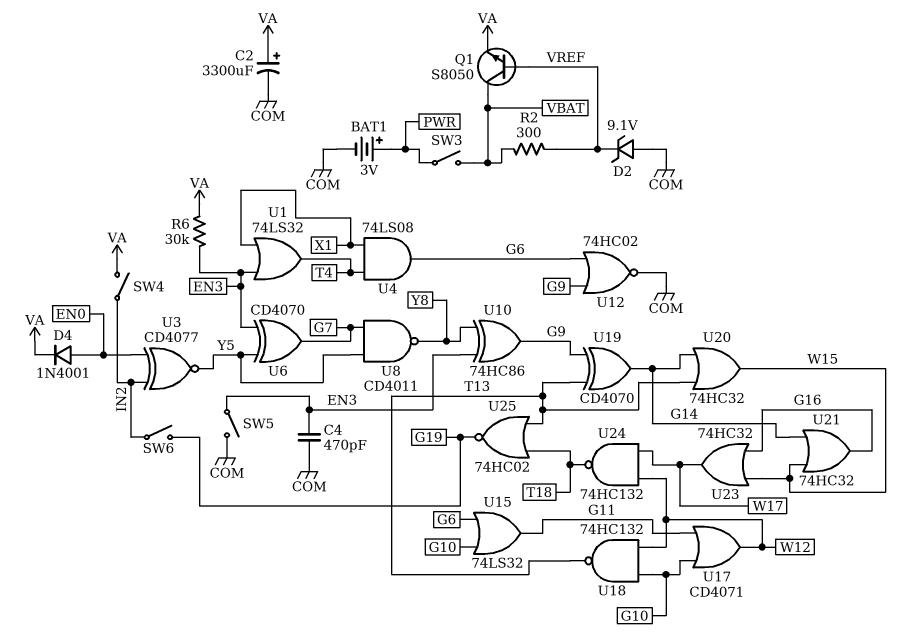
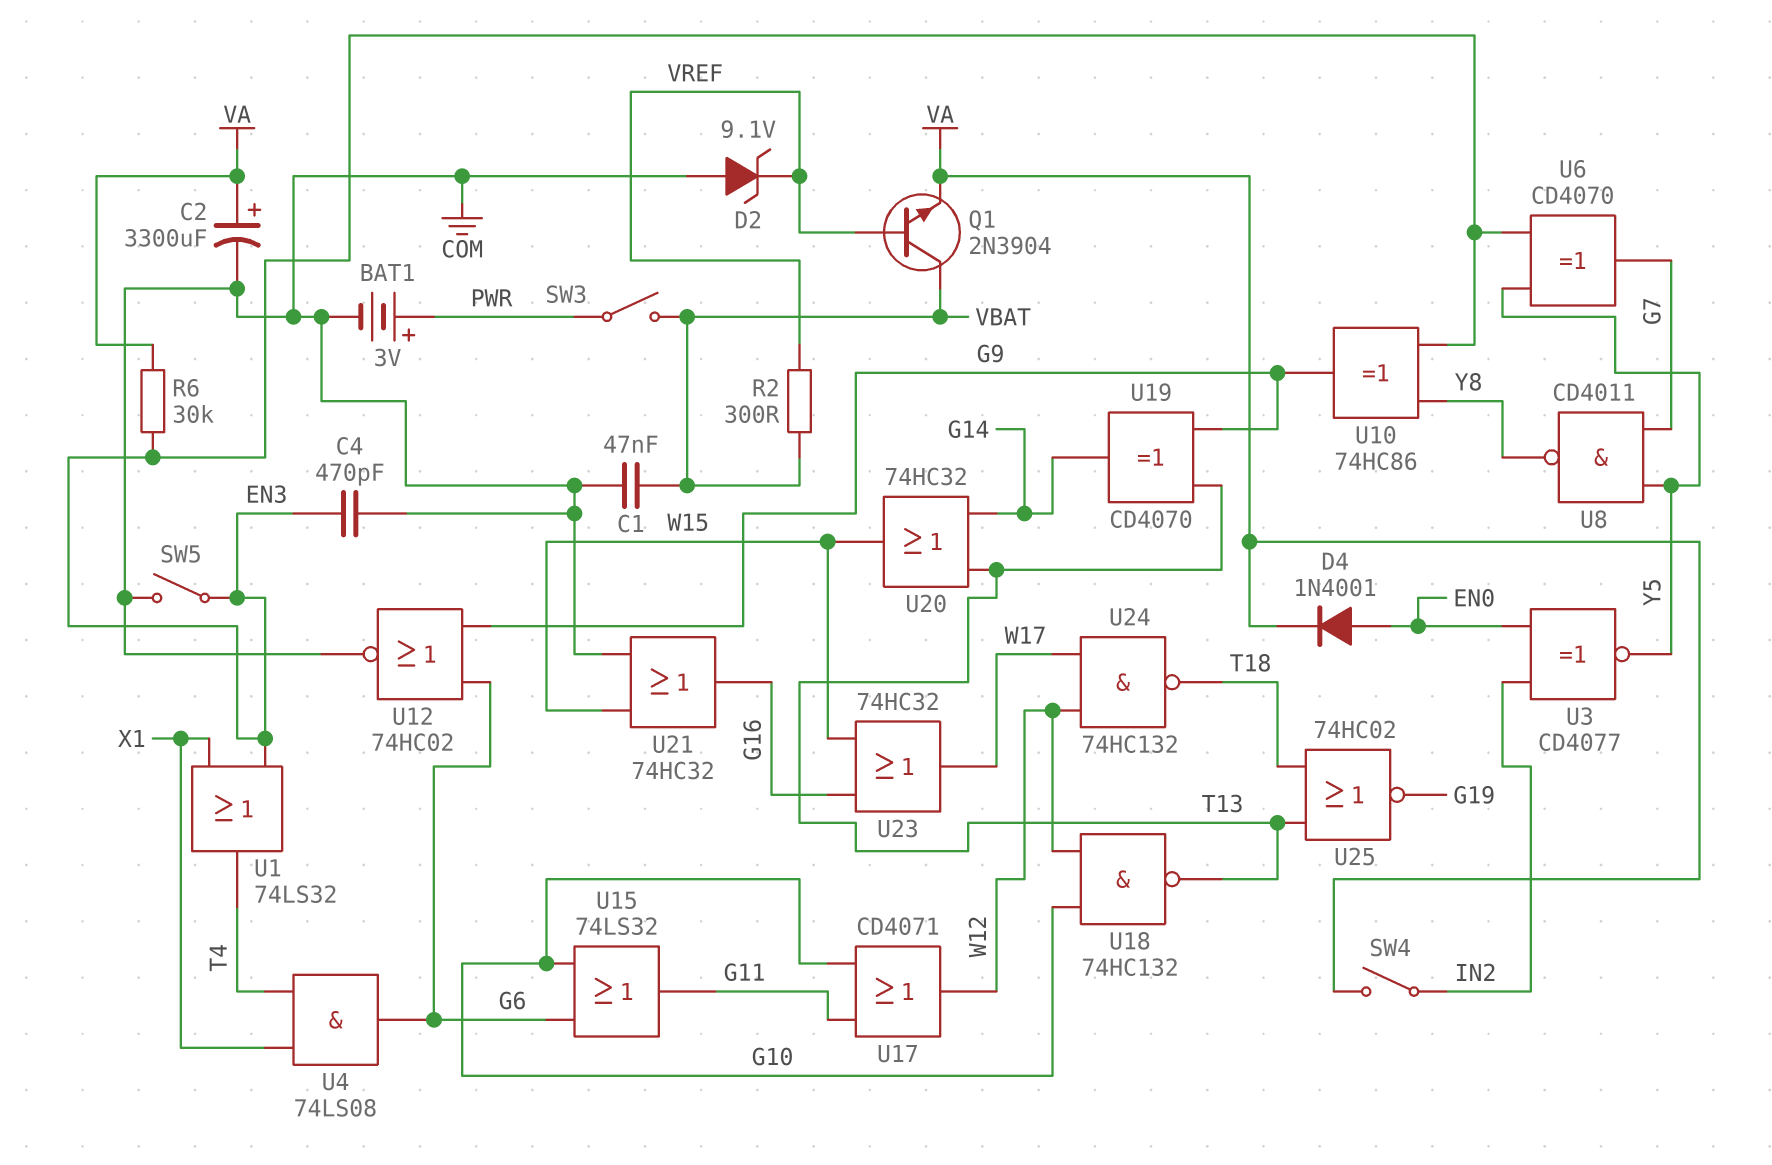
C1: none -> 47nF (COM, VBAT)
Q1: NPN S8050 (B VREF, C VBAT, E VA) -> NPN 2N3904 (B VREF, C VBAT, E VA)
SW6: switch (G19, IN2) -> none
U21: OR 74HC32 (in G14, in W15, out G16) -> OR 74HC32 (in COM, in W15, out G16)

